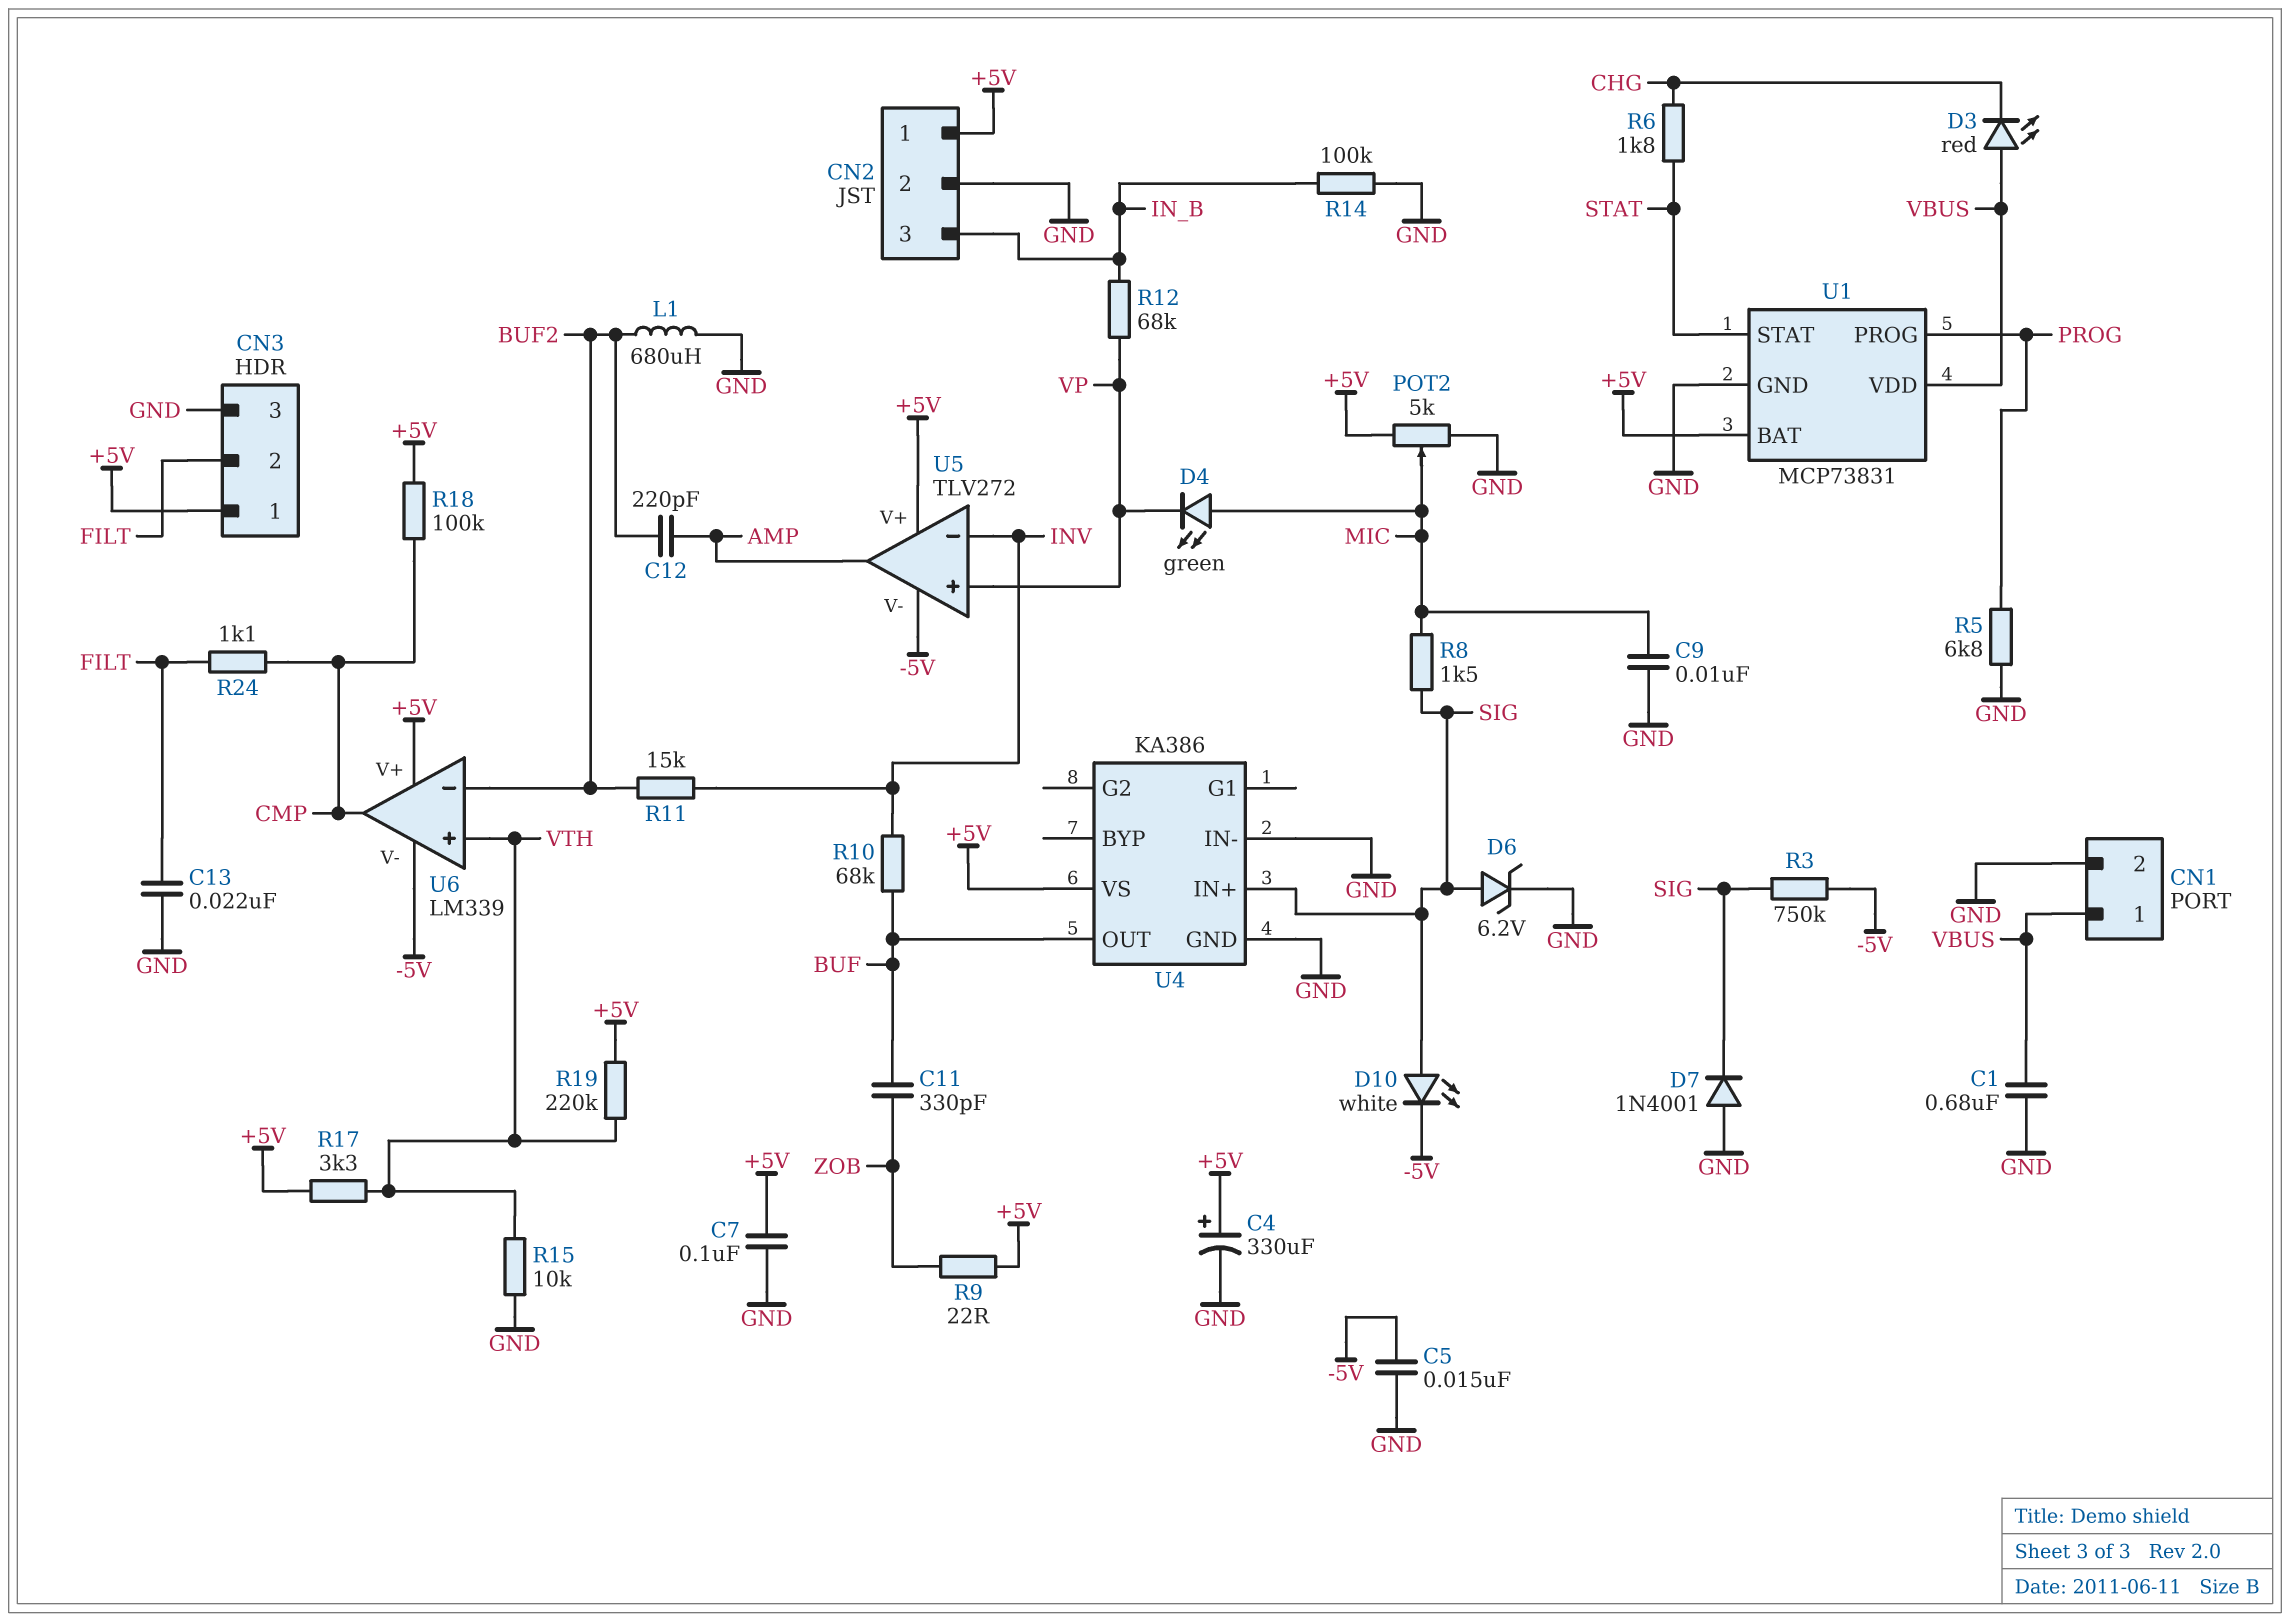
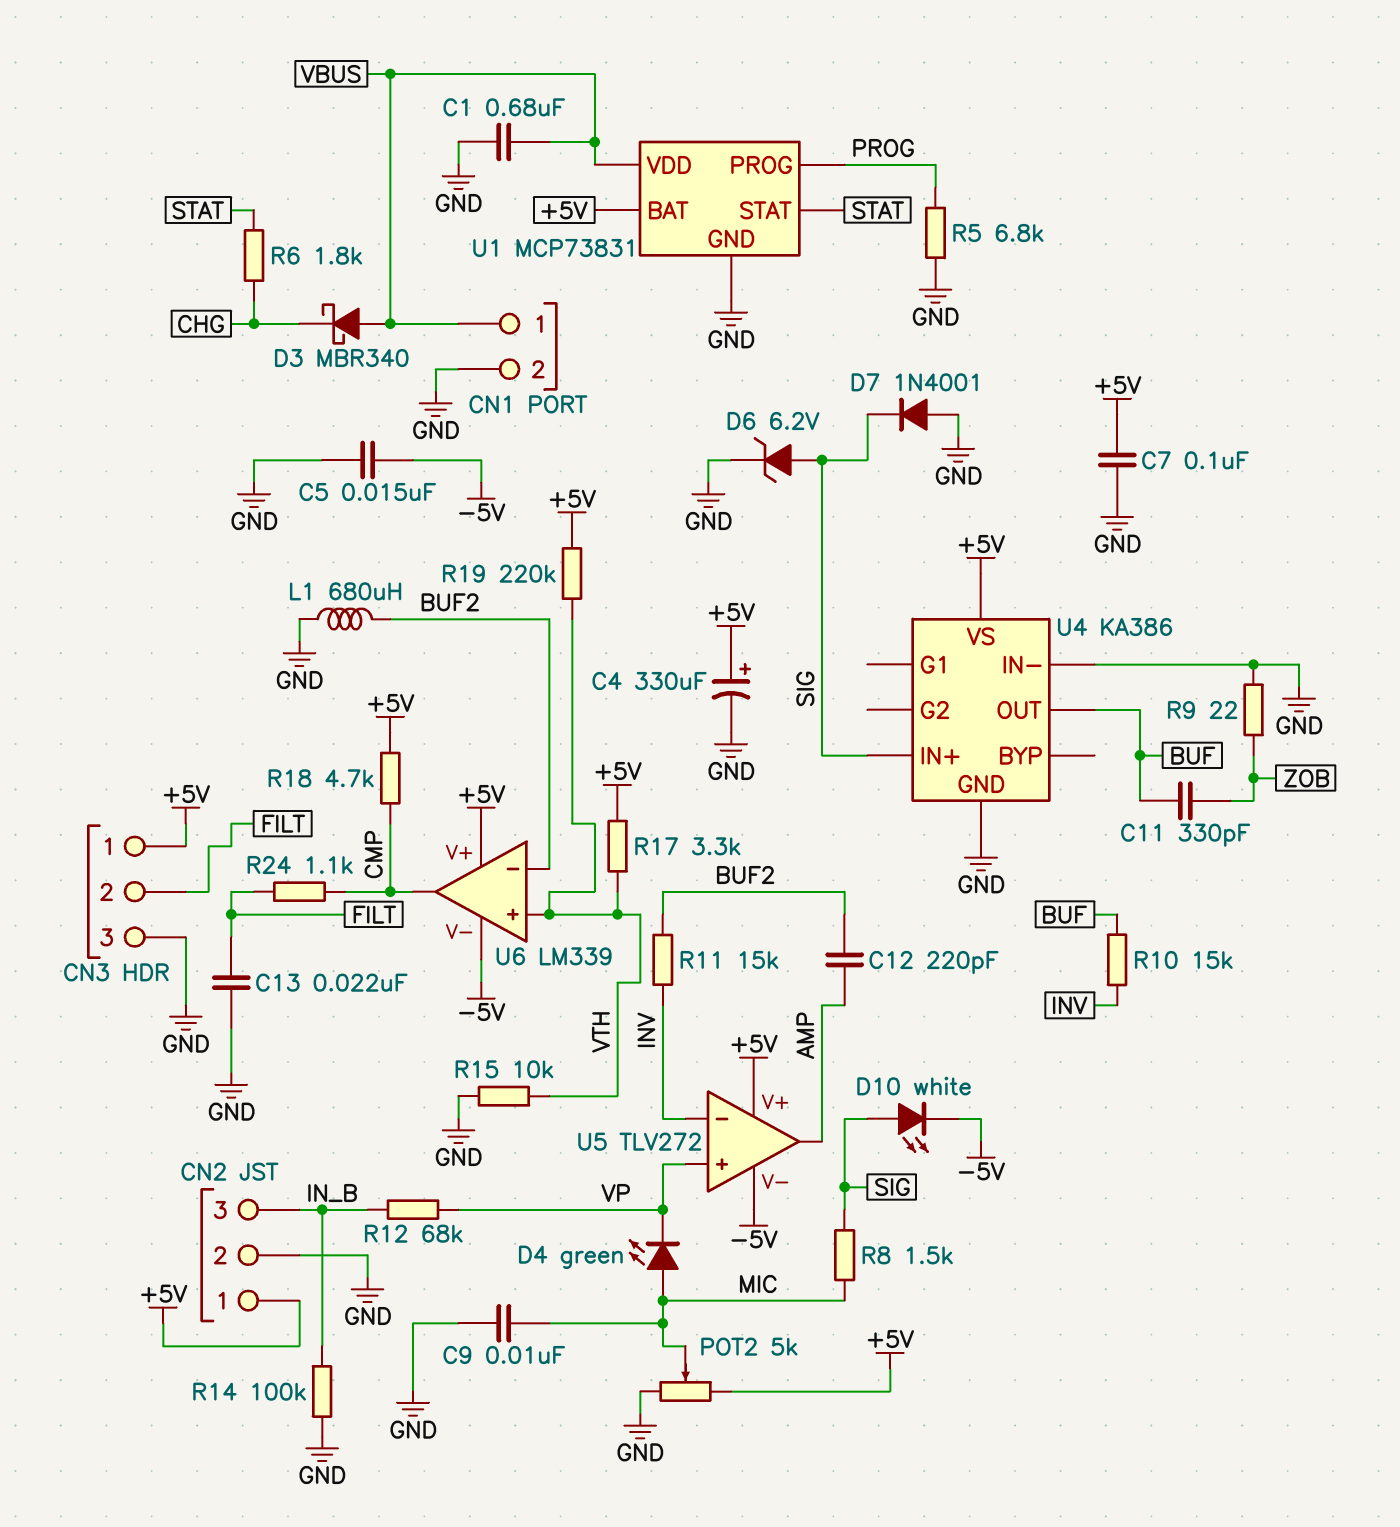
D3: LED red (A VBUS, K CHG) -> schottky MBR340 (A VBUS, K CHG)
R3: 750k (-5V, SIG) -> none
R9: 22 (+5V, ZOB) -> 22 (GND, ZOB)
R10: 68k (BUF, INV) -> 15k (BUF, INV)
R18: 100k (+5V, CMP) -> 4.7k (+5V, CMP)

